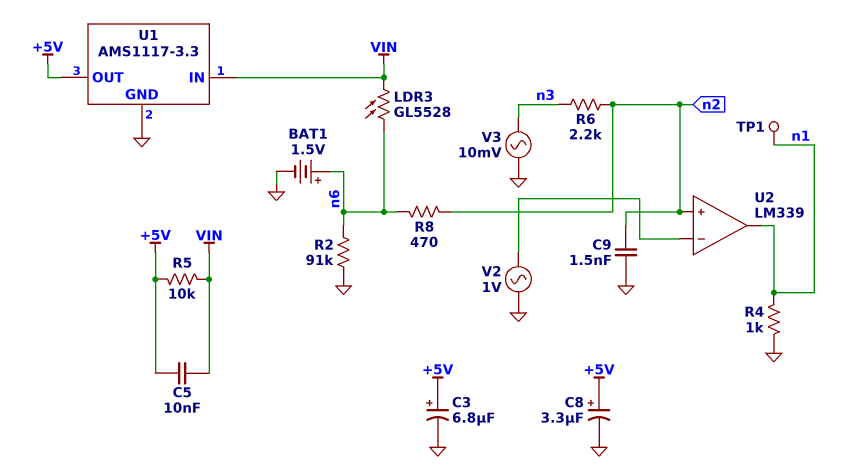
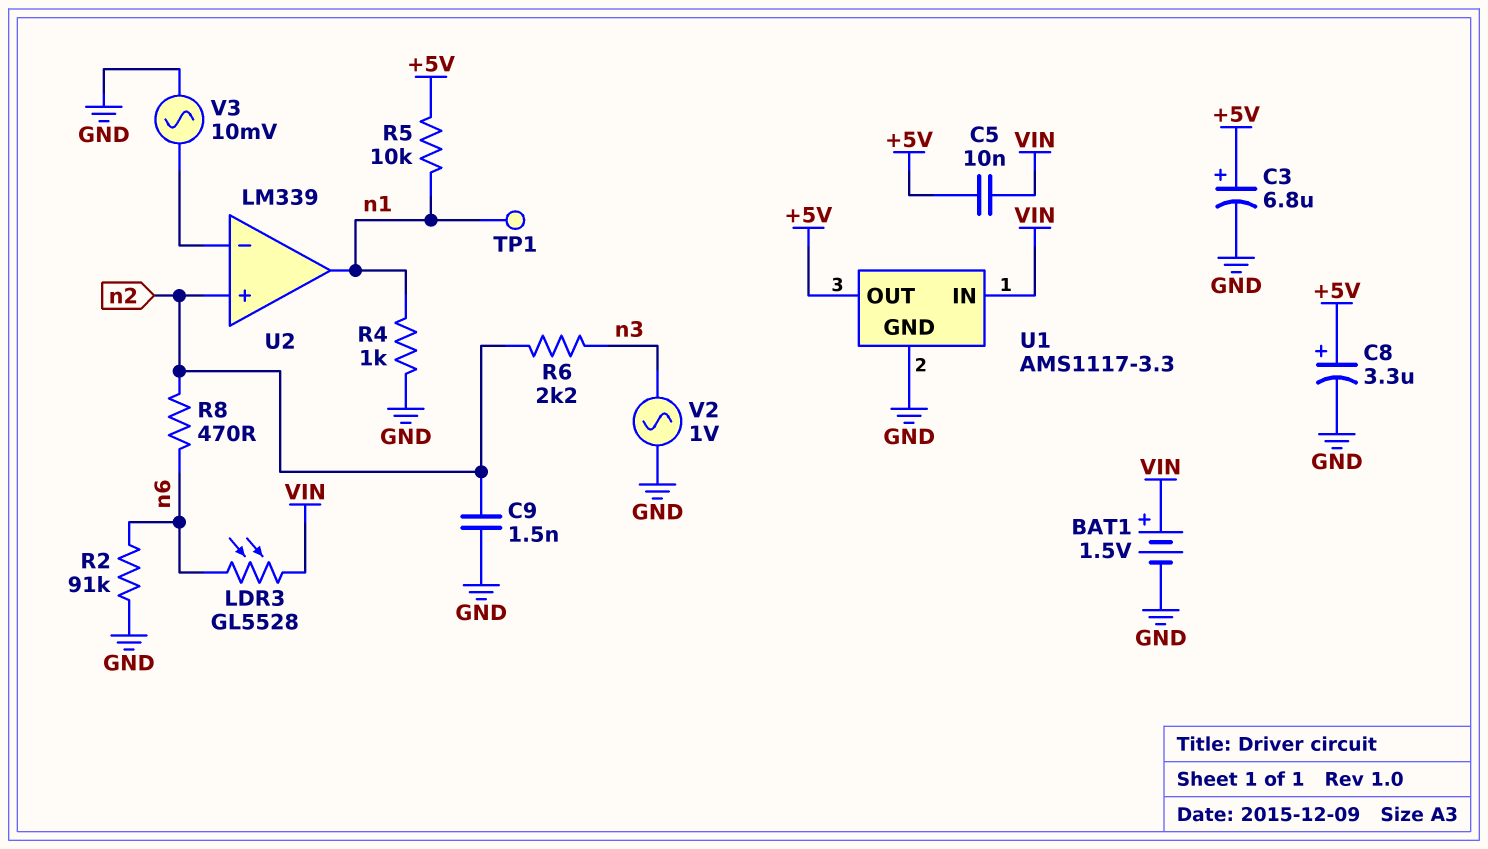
BAT1: 1.5V (plus n6, minus GND) -> 1.5V (plus VIN, minus GND)
R5: 10k (+5V, VIN) -> 10k (+5V, n1)
V2: AC 1V (GND, U2/in-) -> AC 1V (GND, n3)
V3: AC 10mV (GND, n3) -> AC 10mV (GND, U2/in-)

